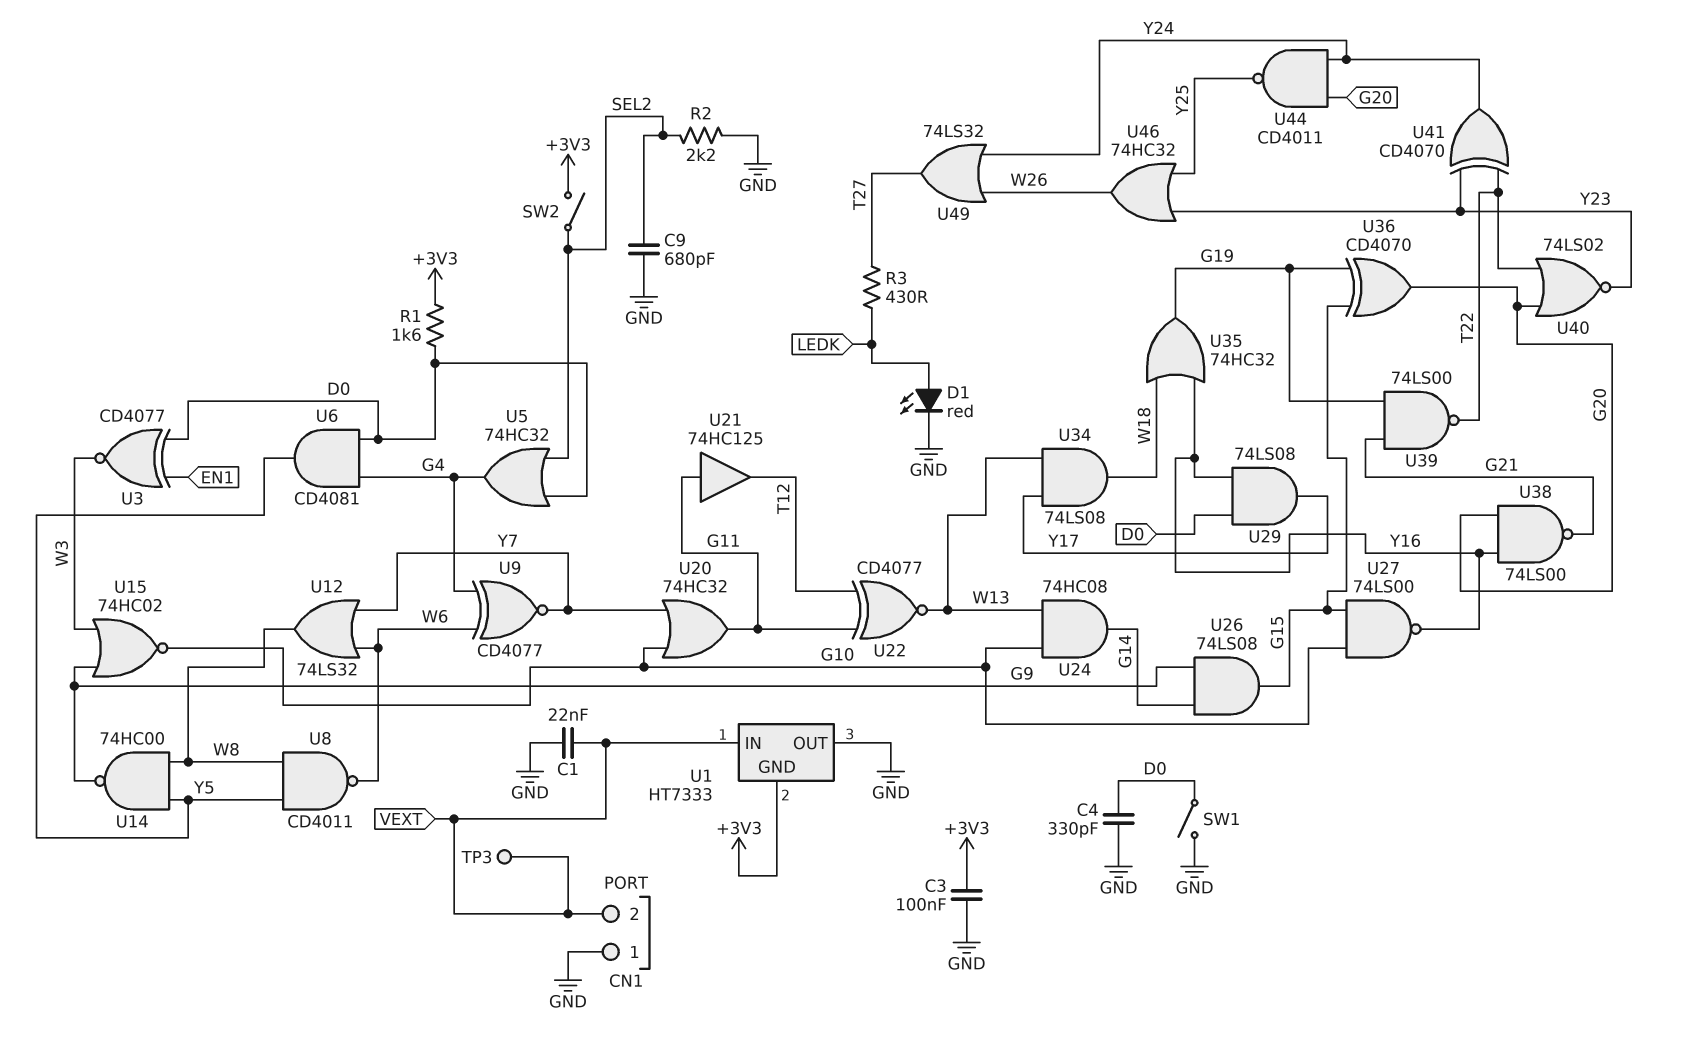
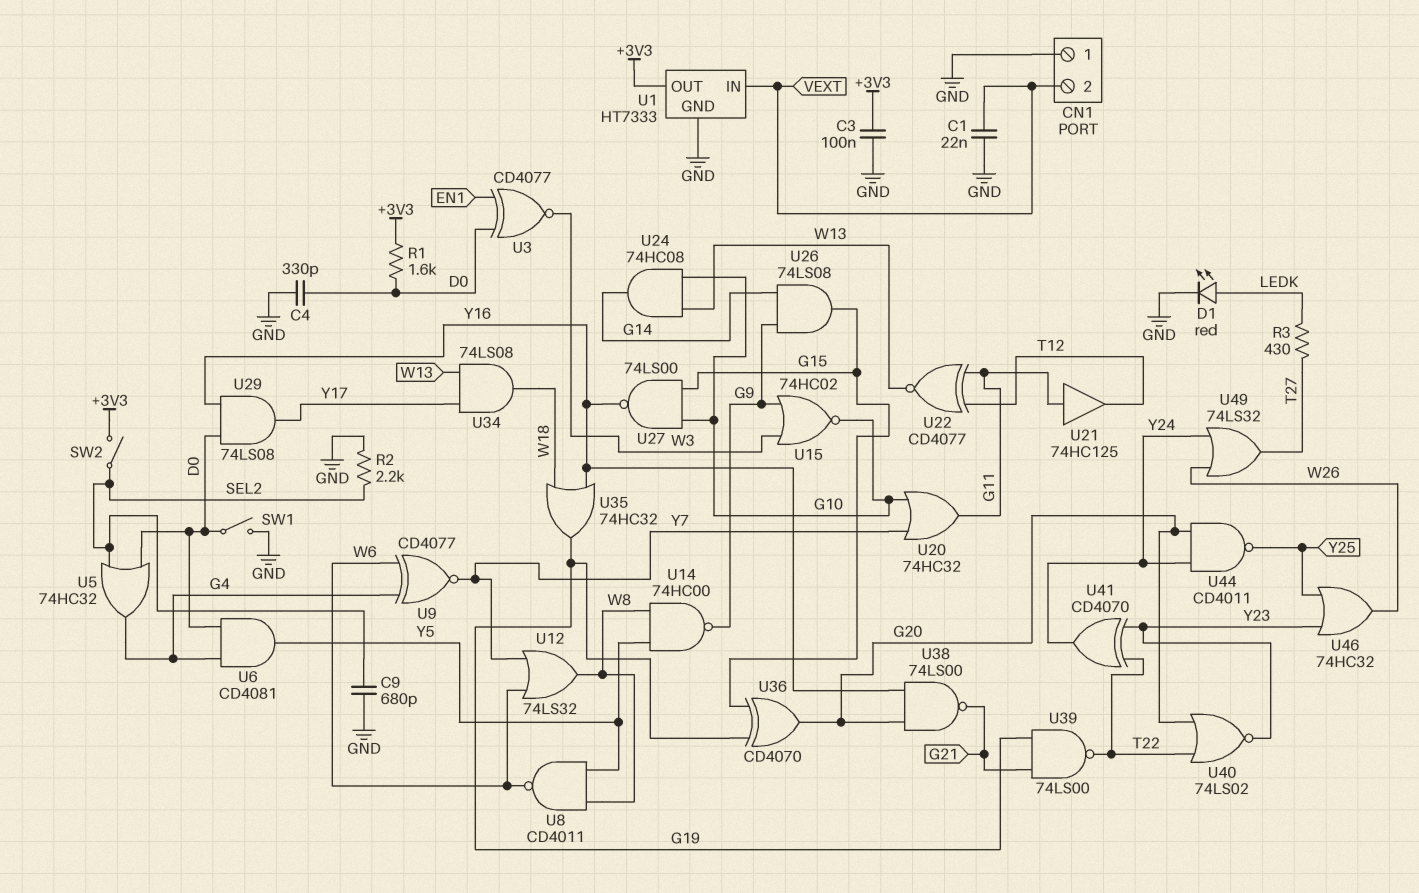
TP3: test point (VEXT) -> none
U1 pin GND: +3V3 -> GND
U1 pin OUT: GND -> +3V3

